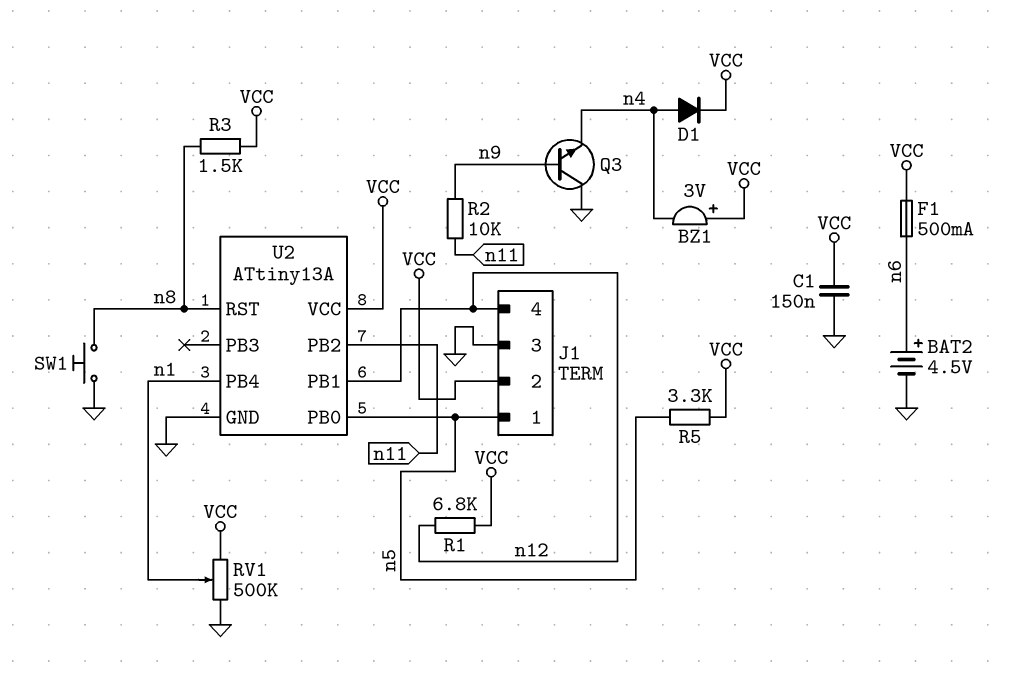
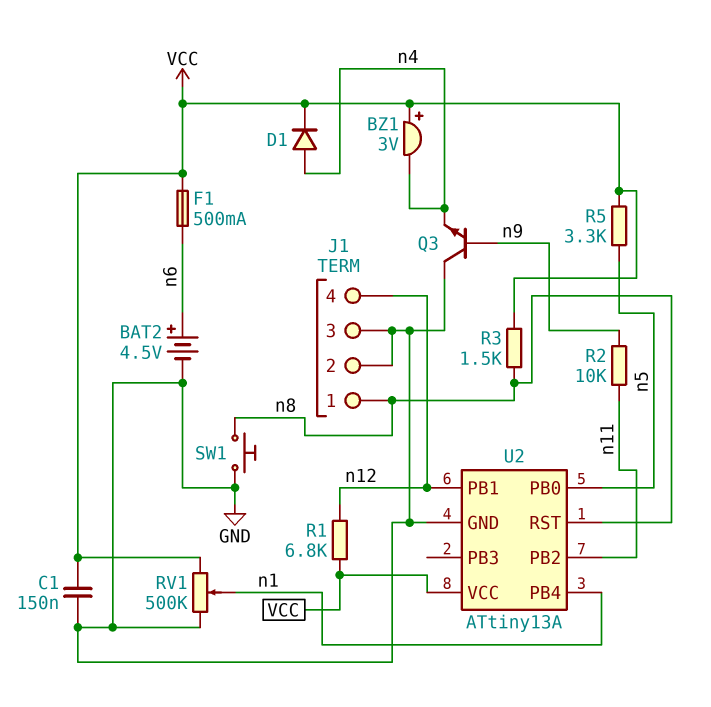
J1 pin 1: n5 -> n8
J1 pin 2: VCC -> GND

